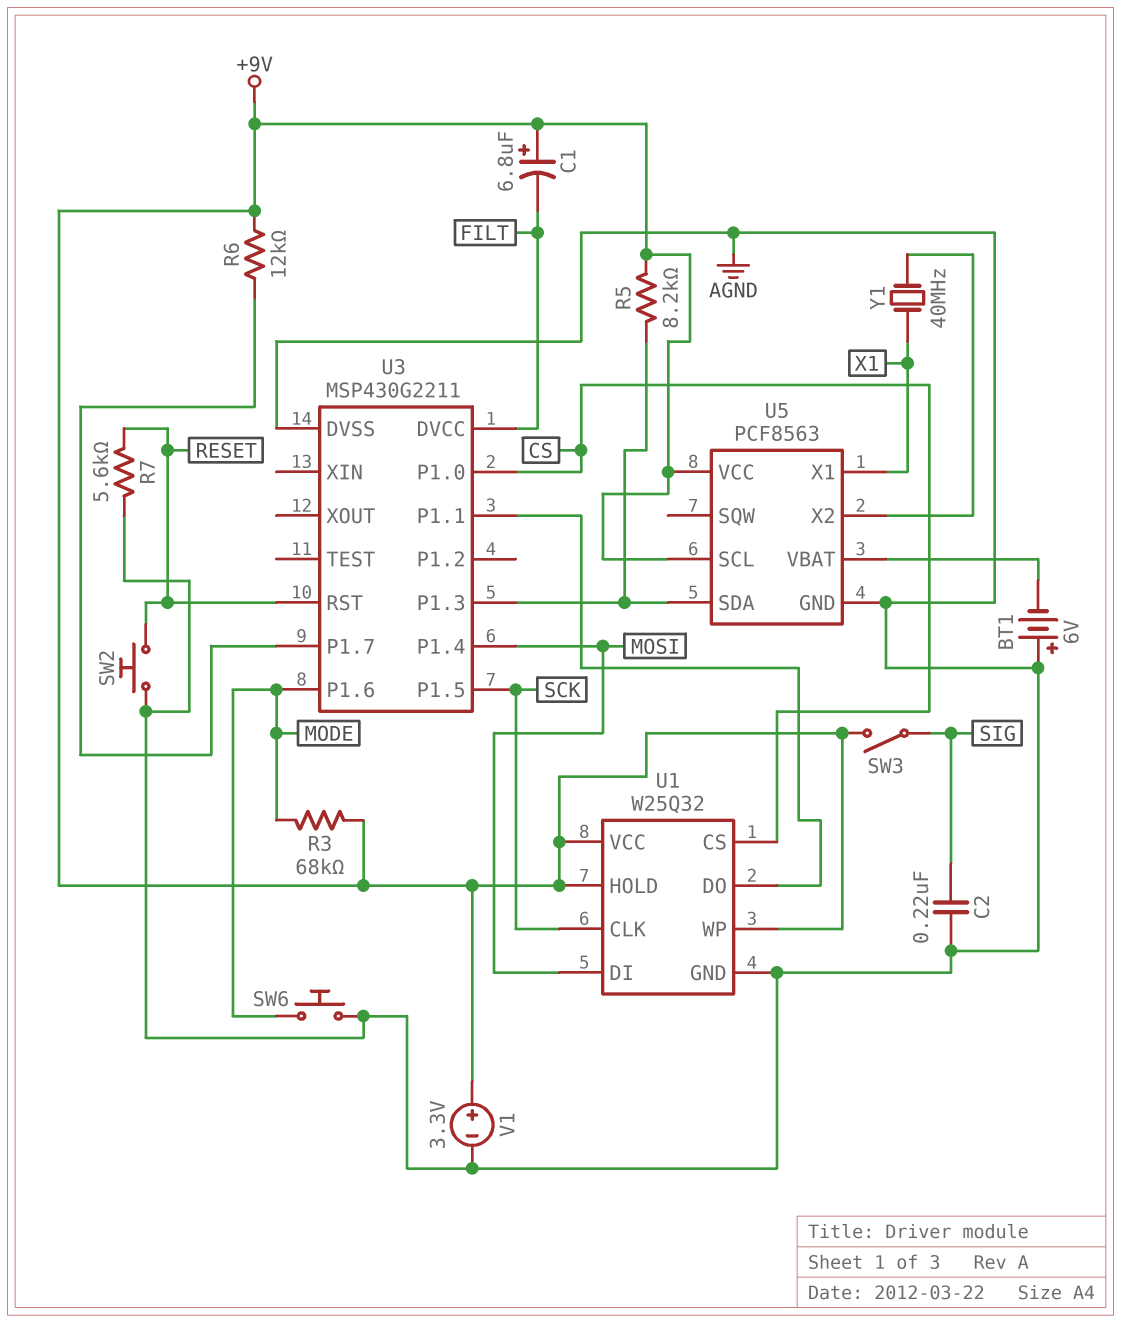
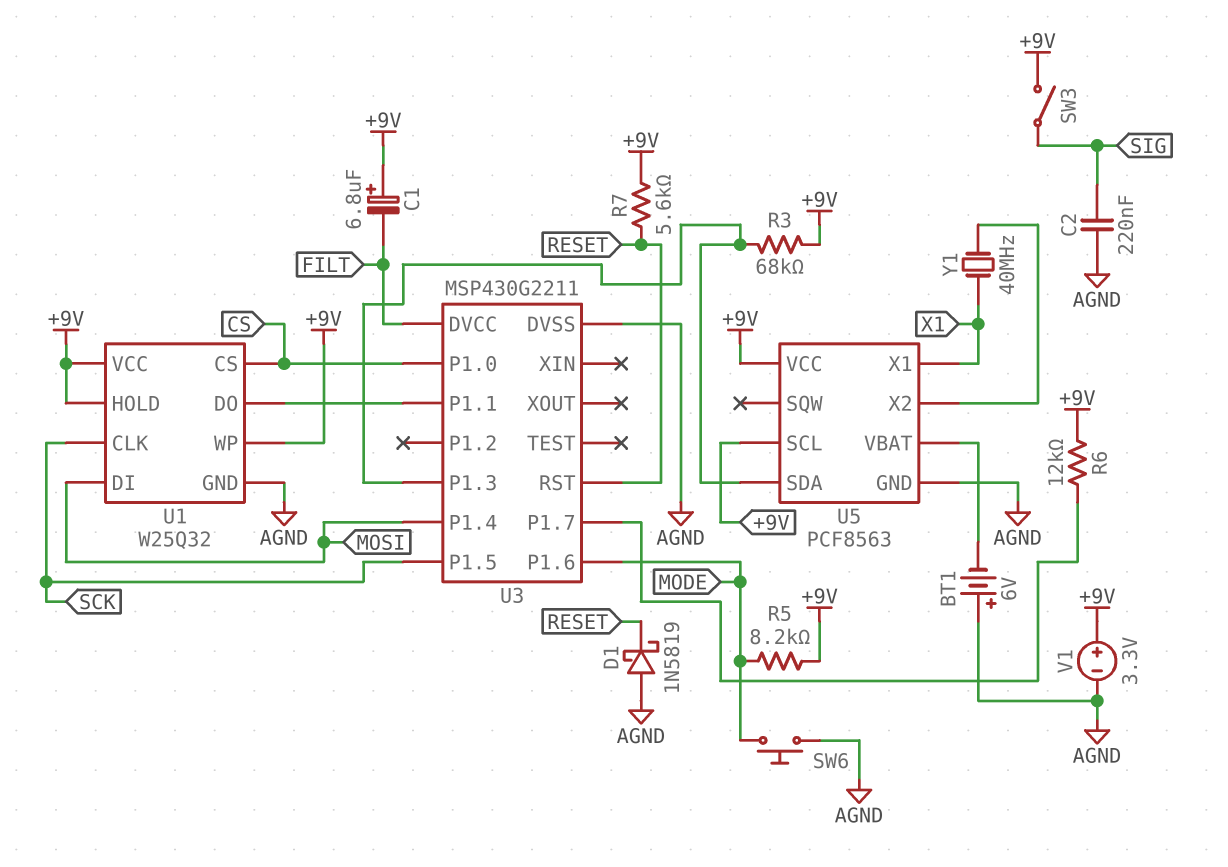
D1: none -> schottky 1N5819 (A AGND, K RESET)
R3: 68k (+9V, MODE) -> 68k (+9V, U3/P1.3)
R5: 8.2k (+9V, U3/P1.3) -> 8.2k (+9V, MODE)
R7: 5.6k (AGND, RESET) -> 5.6k (+9V, RESET)
SW2: button (AGND, RESET) -> none

